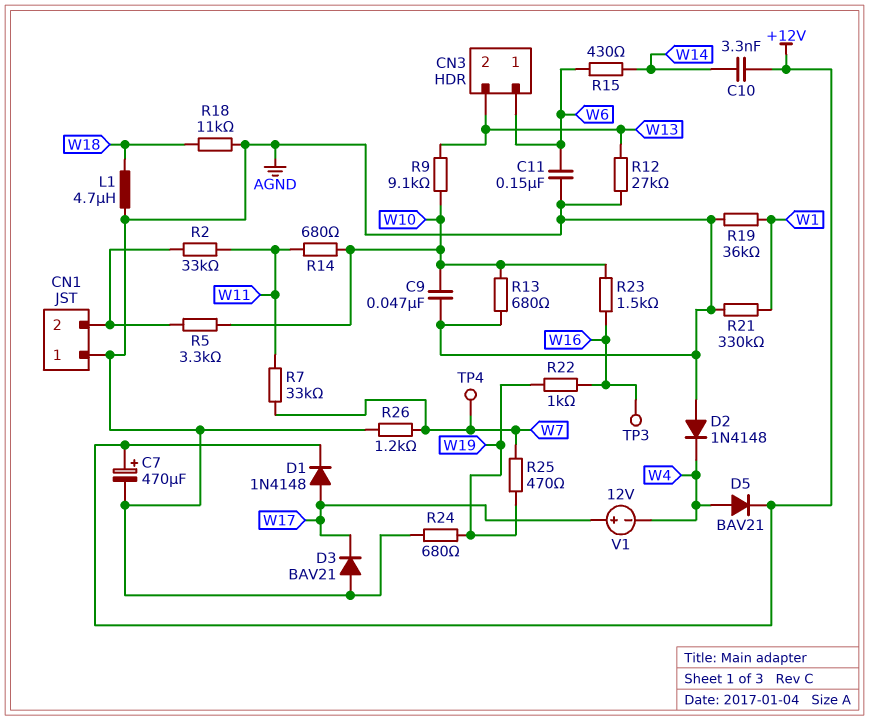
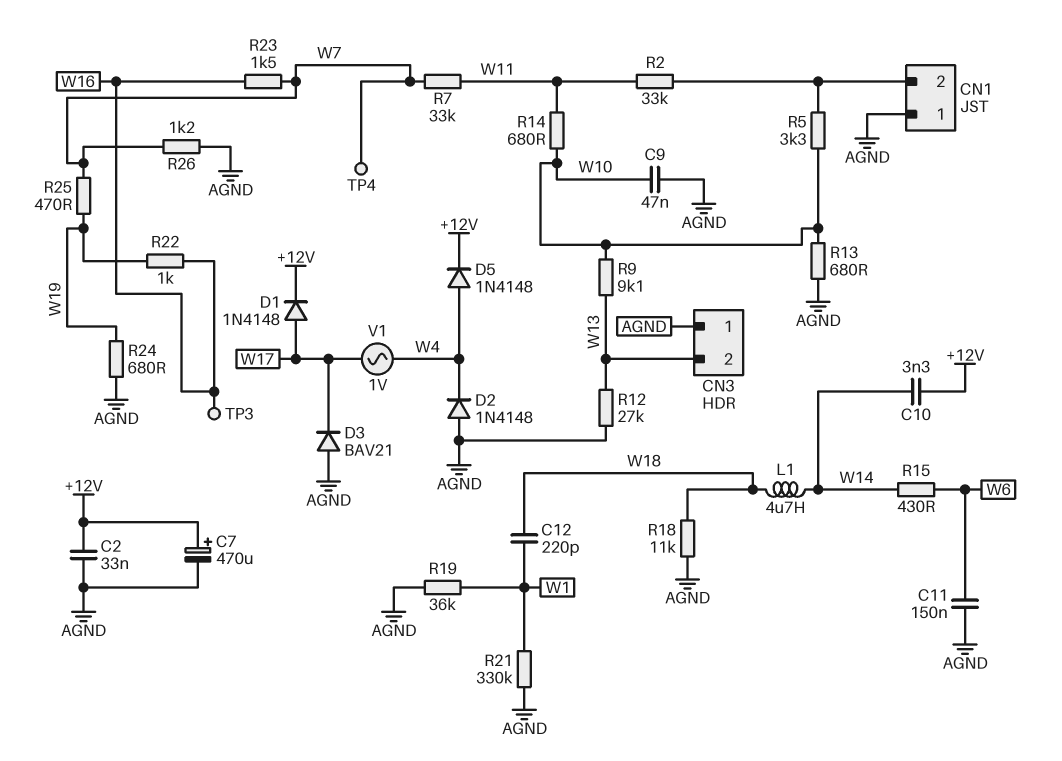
C2: none -> 33nF (+12V, AGND)
C12: none -> 220pF (W1, W18)
CN3 pin 1: W6 -> AGND
D5: diode BAV21 (A W4, K +12V) -> diode 1N4148 (A W4, K +12V)
L1: 4.7uH (AGND, W18) -> 4.7uH (W14, W18)
R23: 1.5k (W10, W16) -> 1.5k (W7, W16)
V1: 12V (plus W17, minus W4) -> AC 1V (W4, W17)

